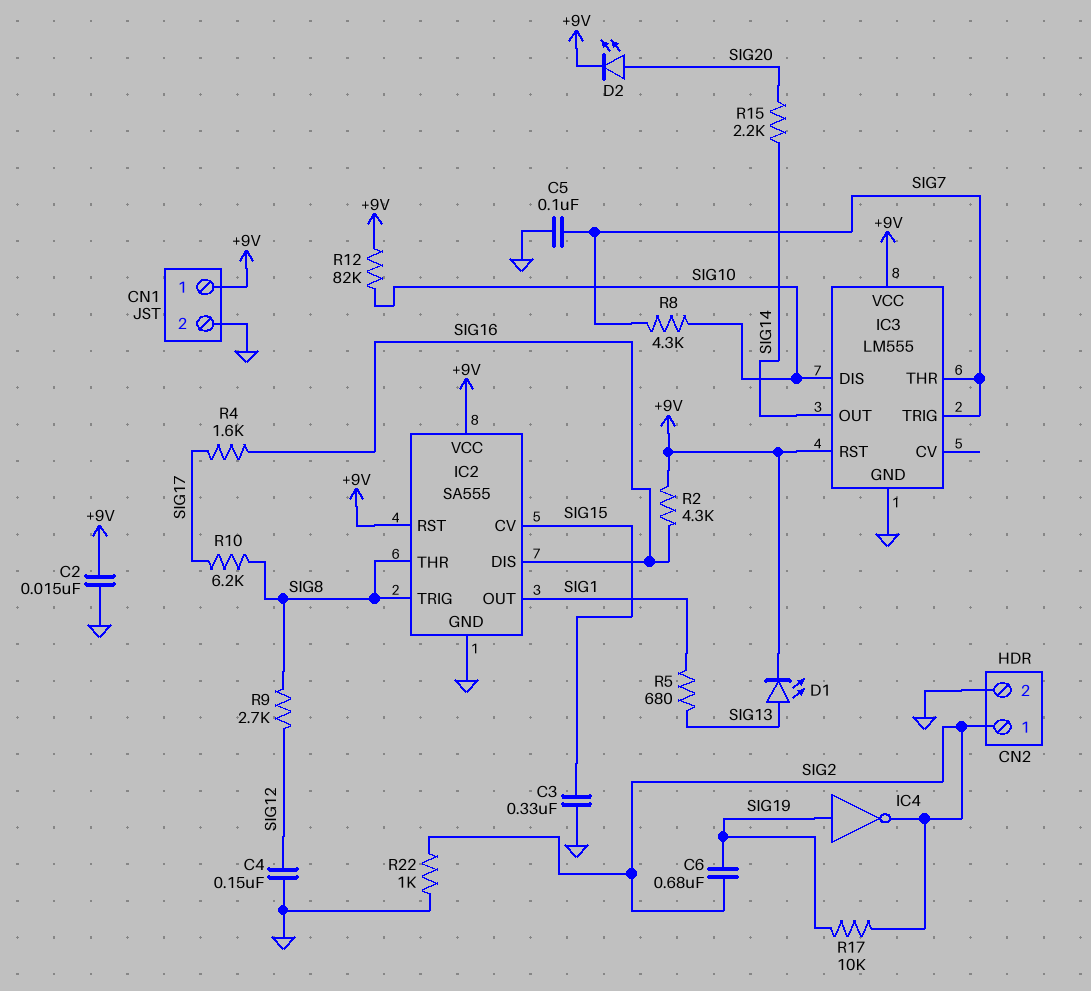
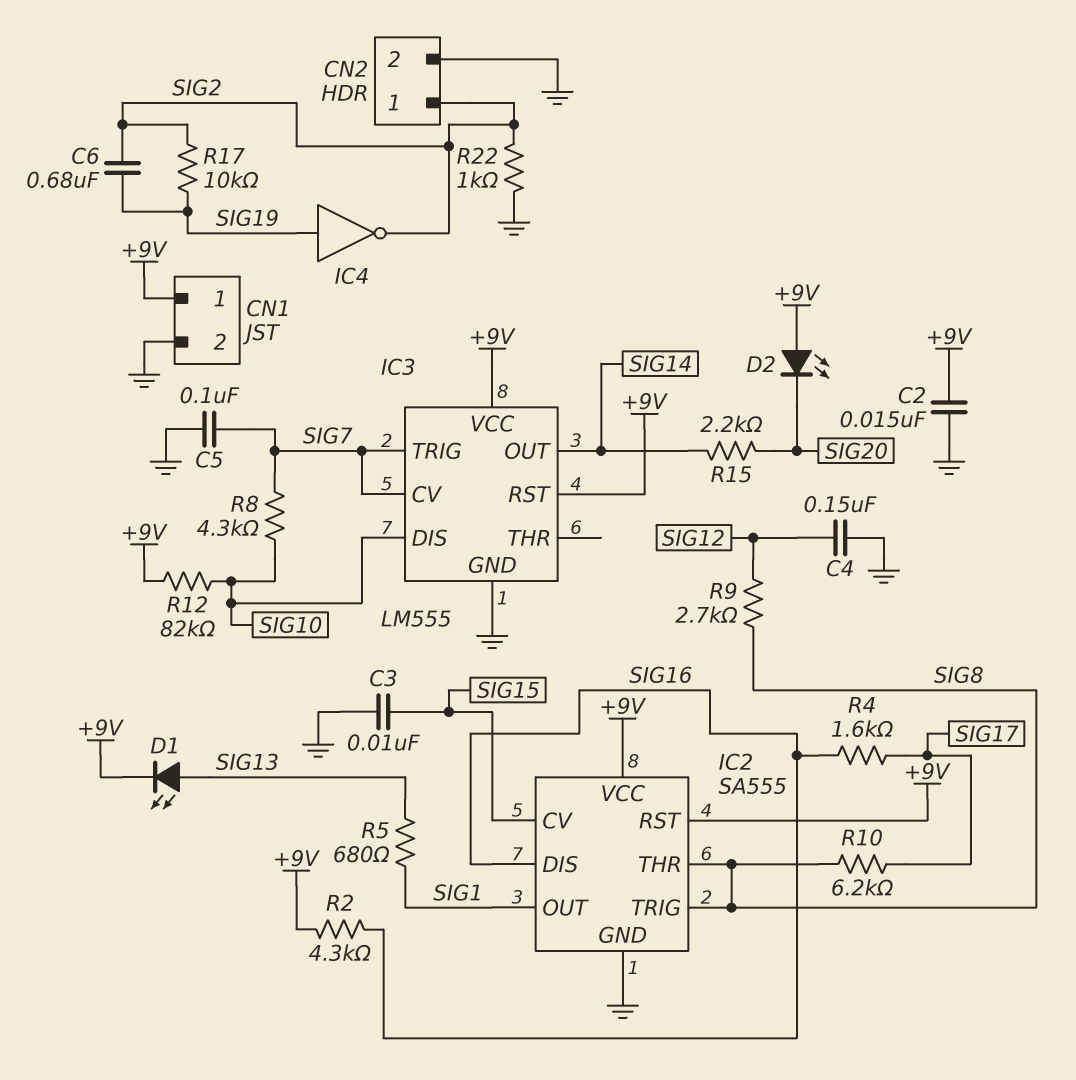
C3: 330nF (GND, SIG15) -> 10nF (GND, SIG15)
D2: LED (A SIG20, K +9V) -> LED (A +9V, K SIG20)
IC3 pin CV: none -> SIG7
IC3 pin THR: SIG7 -> none

